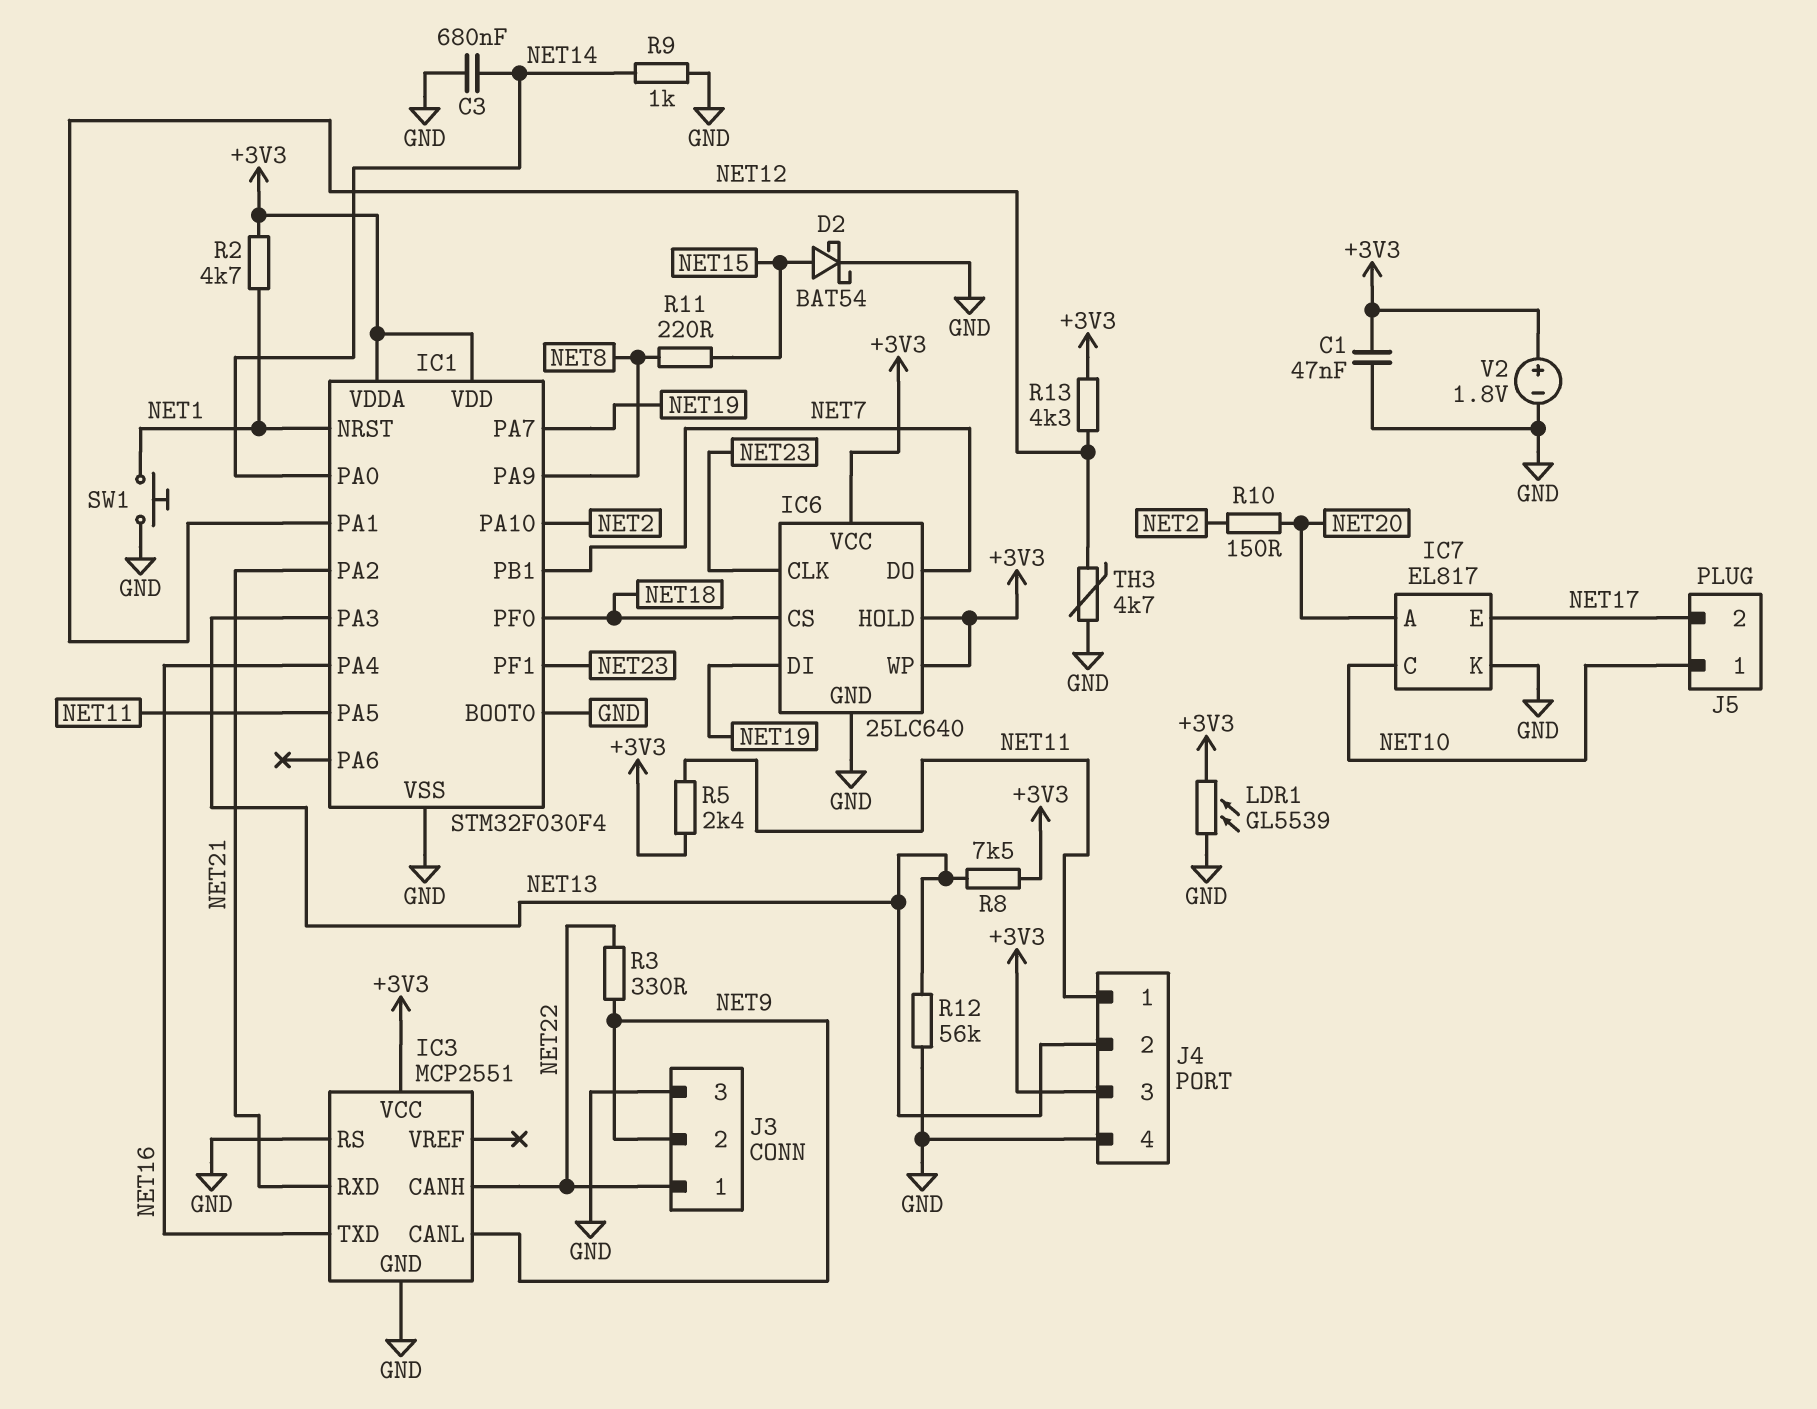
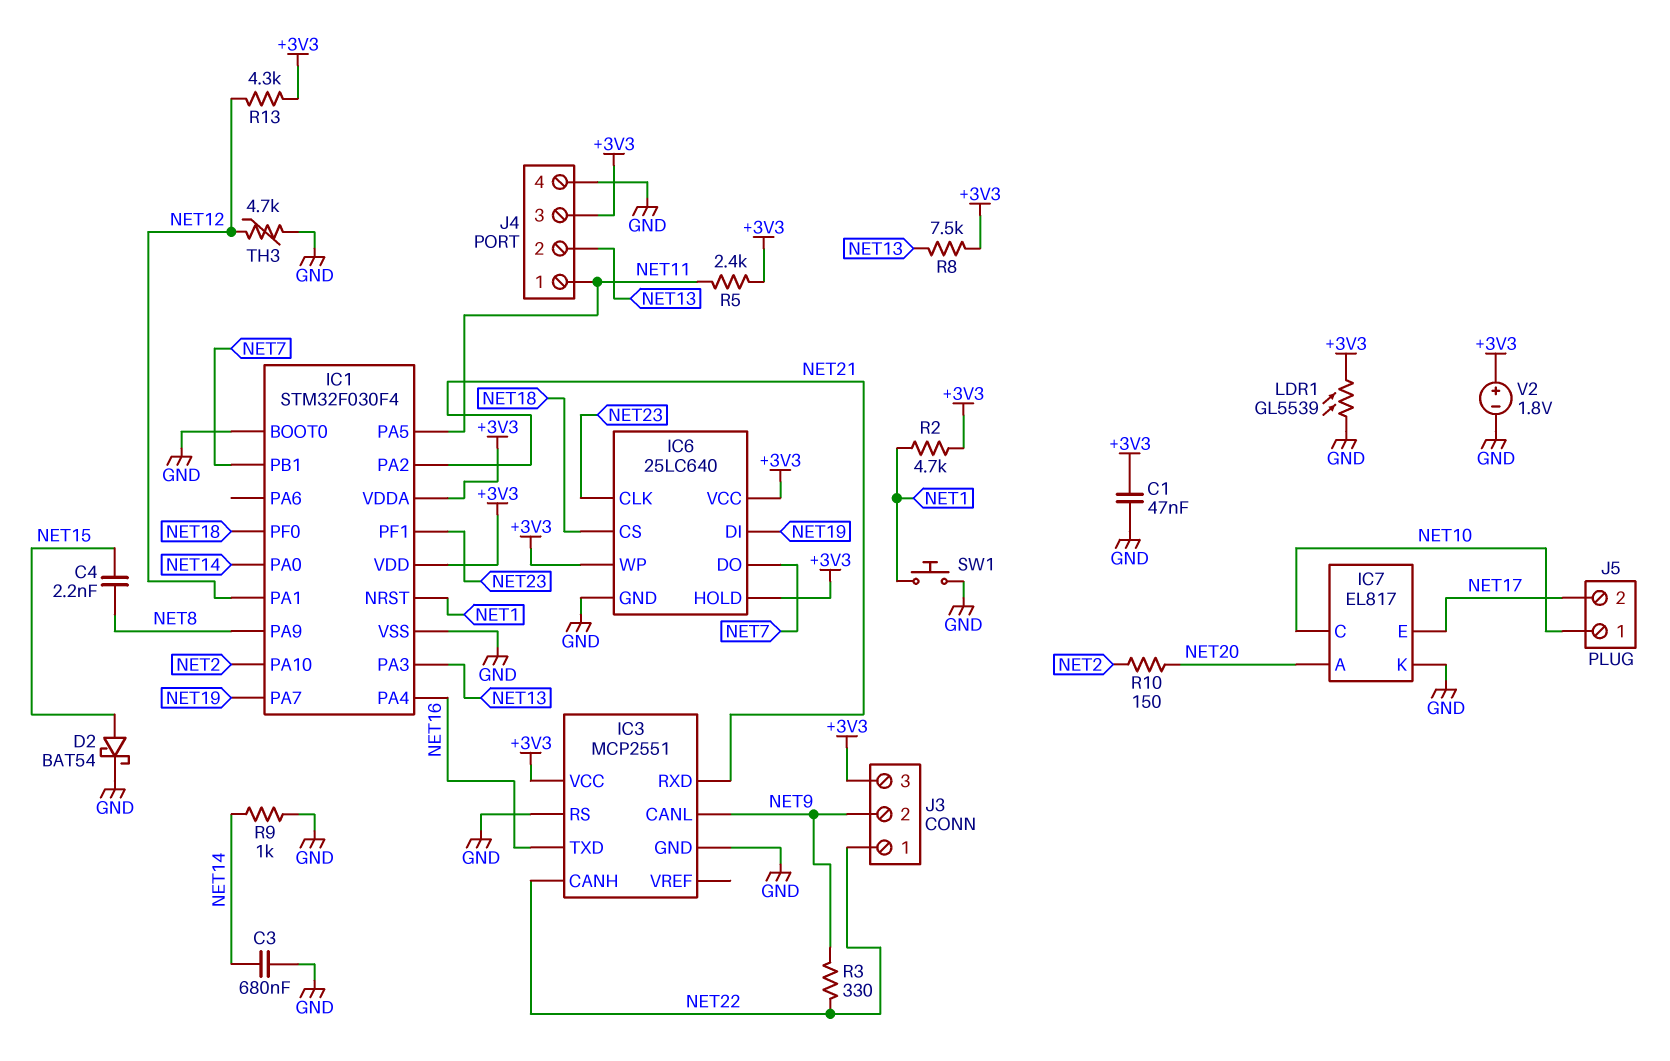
C4: none -> 2.2nF (NET8, NET15)
J3 pin 3: GND -> +3V3
R11: 220 (NET8, NET15) -> none
R12: 56k (GND, NET13) -> none

